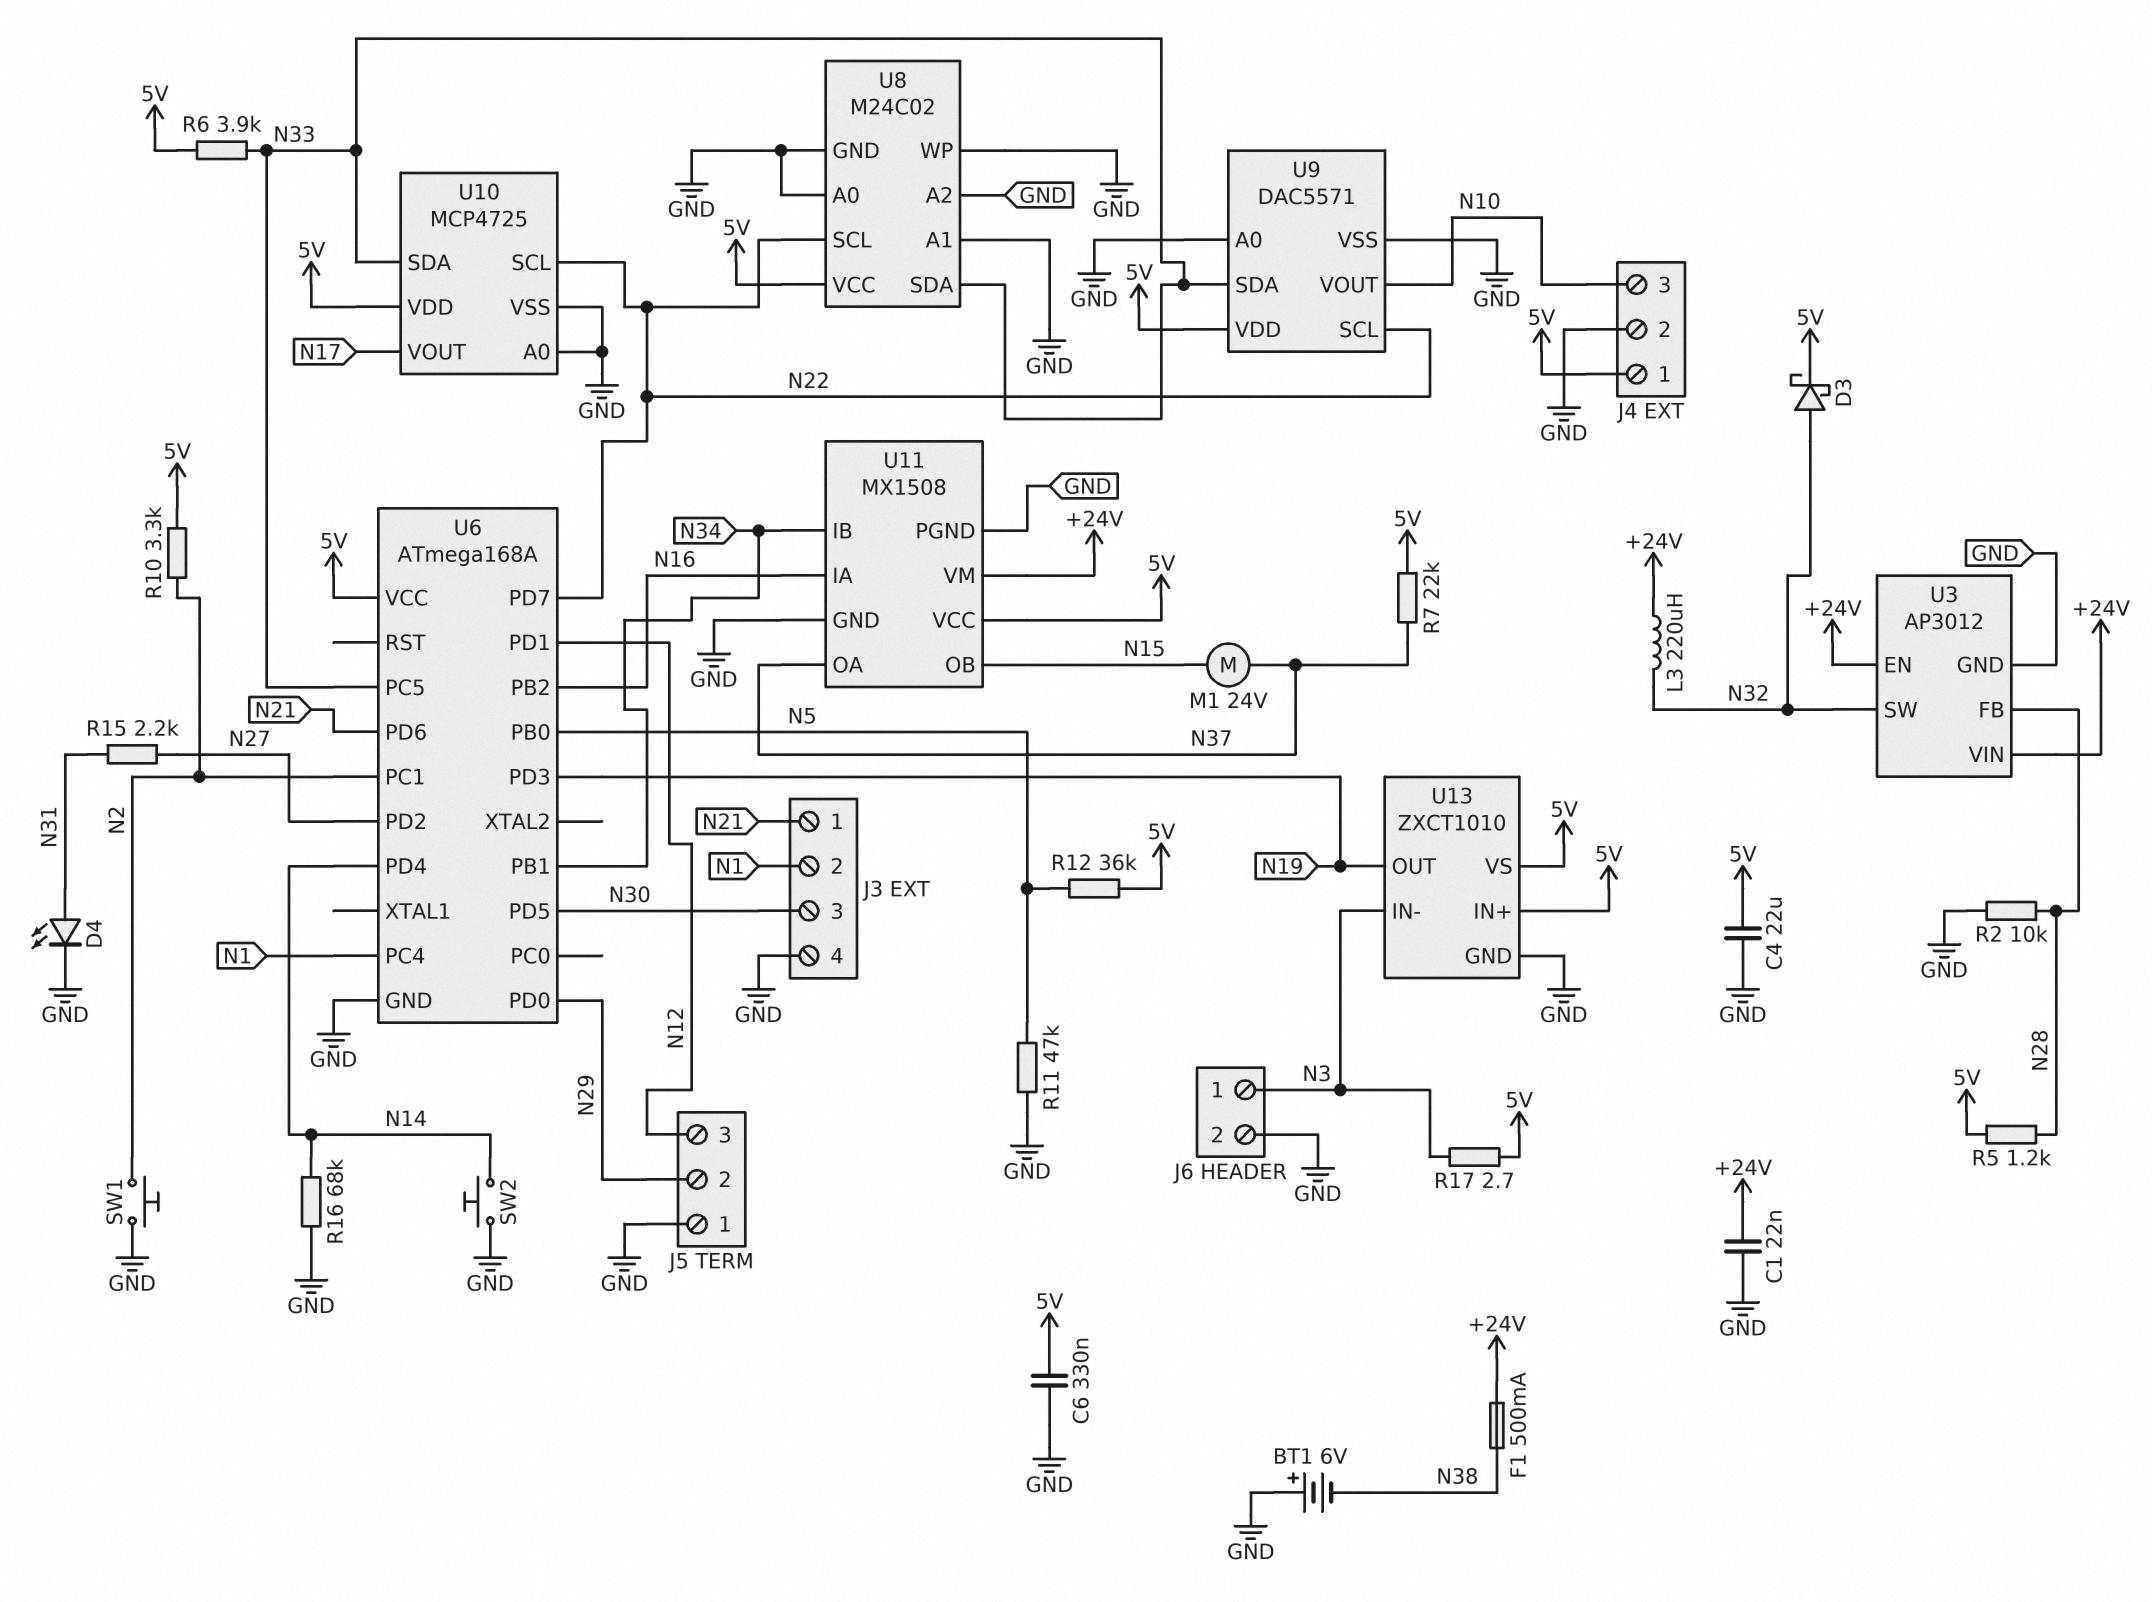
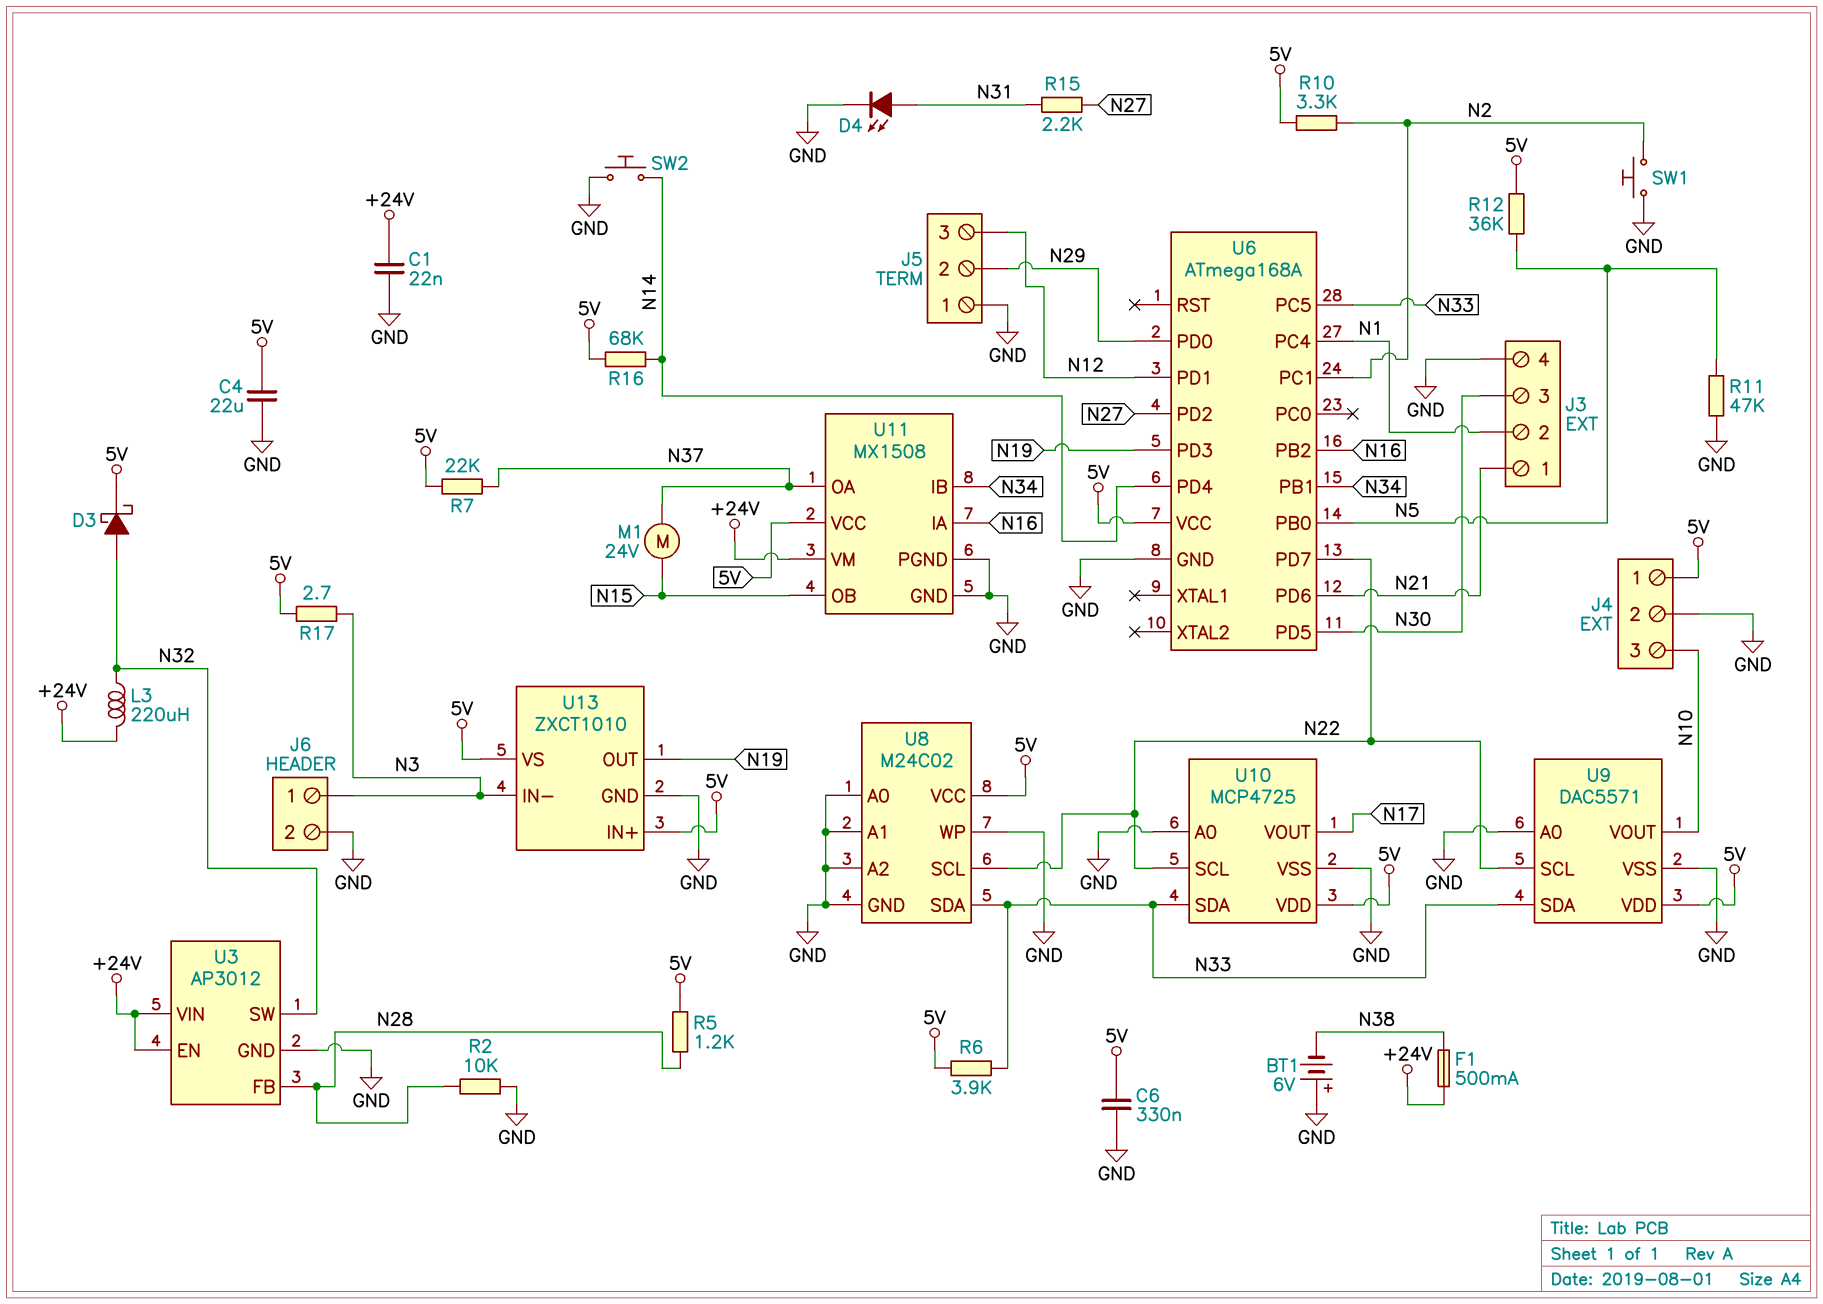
R16: 68k (GND, N14) -> 68k (5V, N14)

